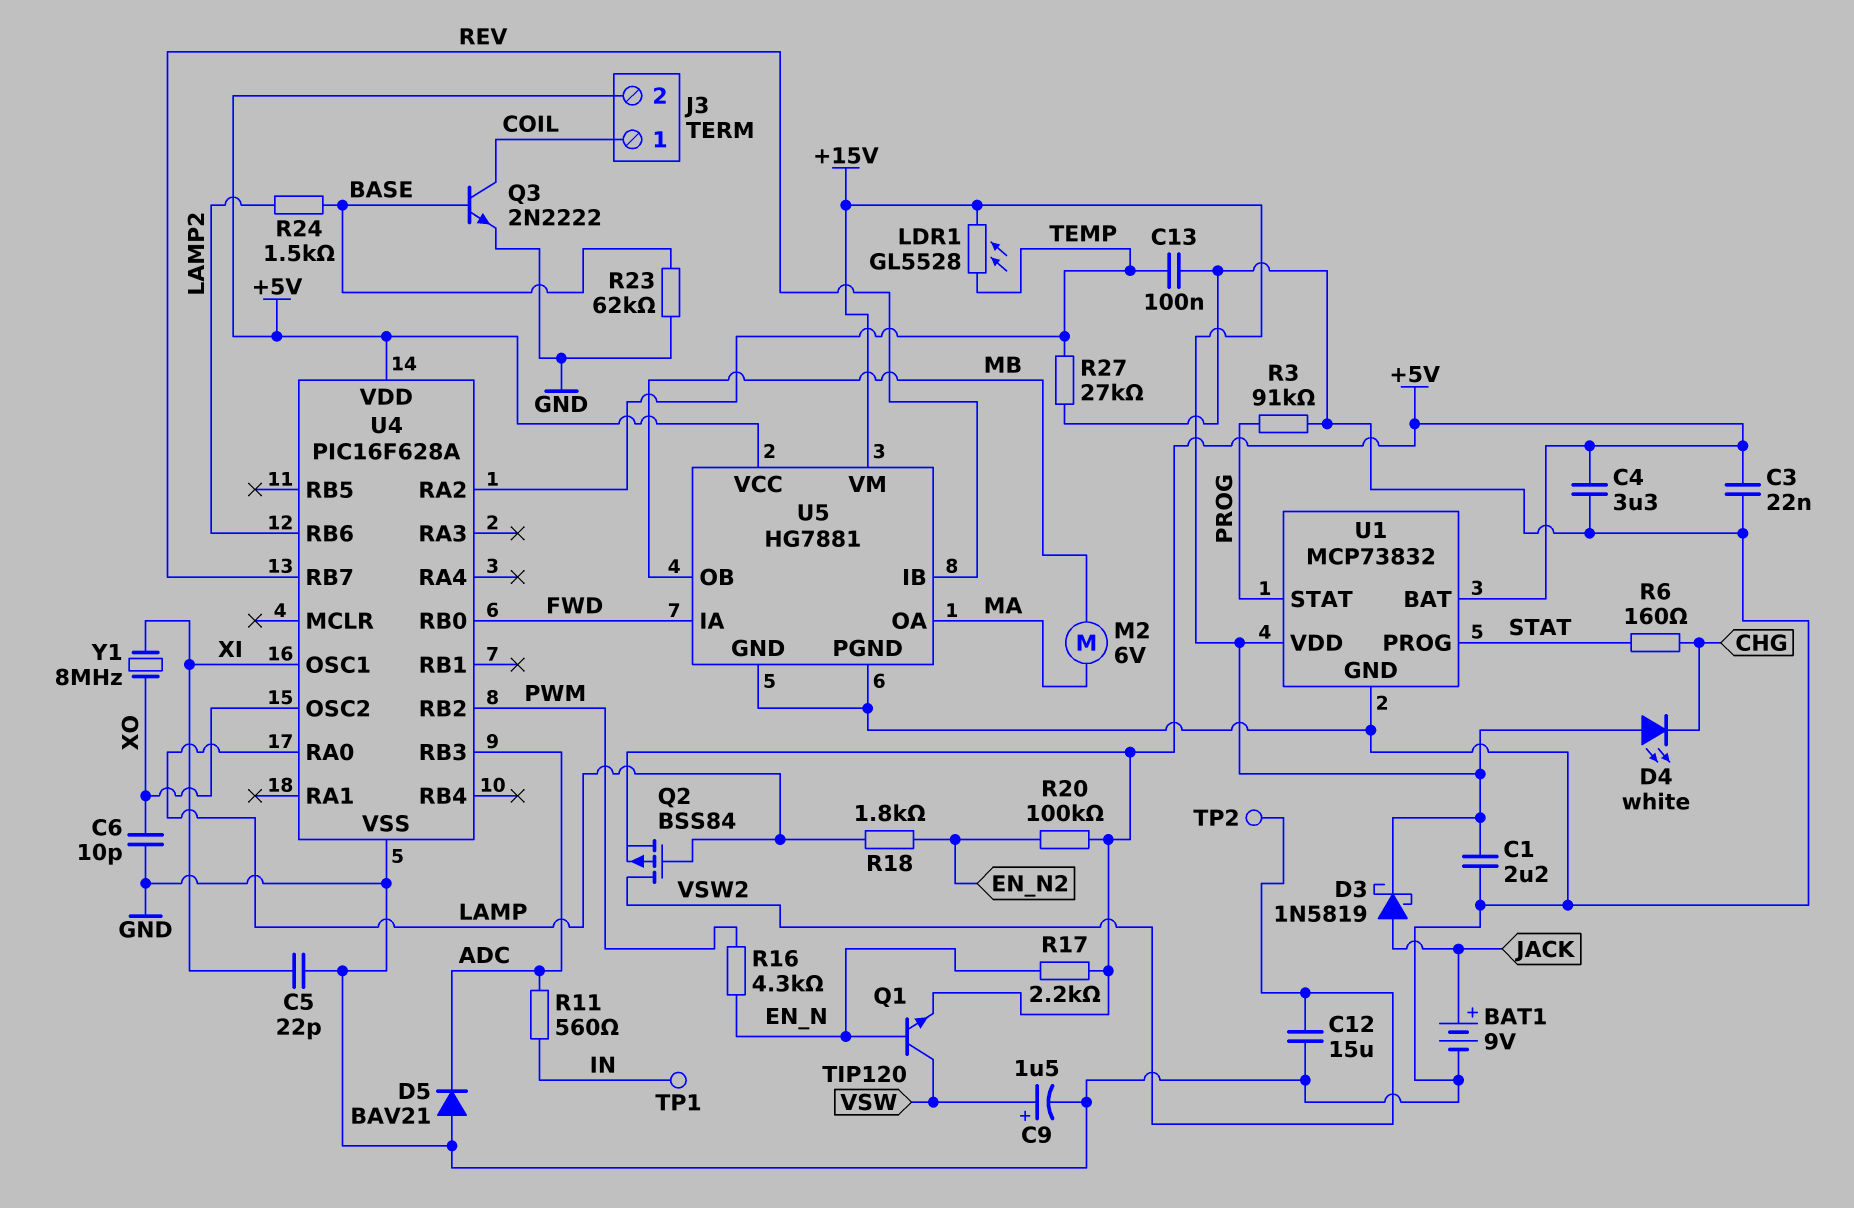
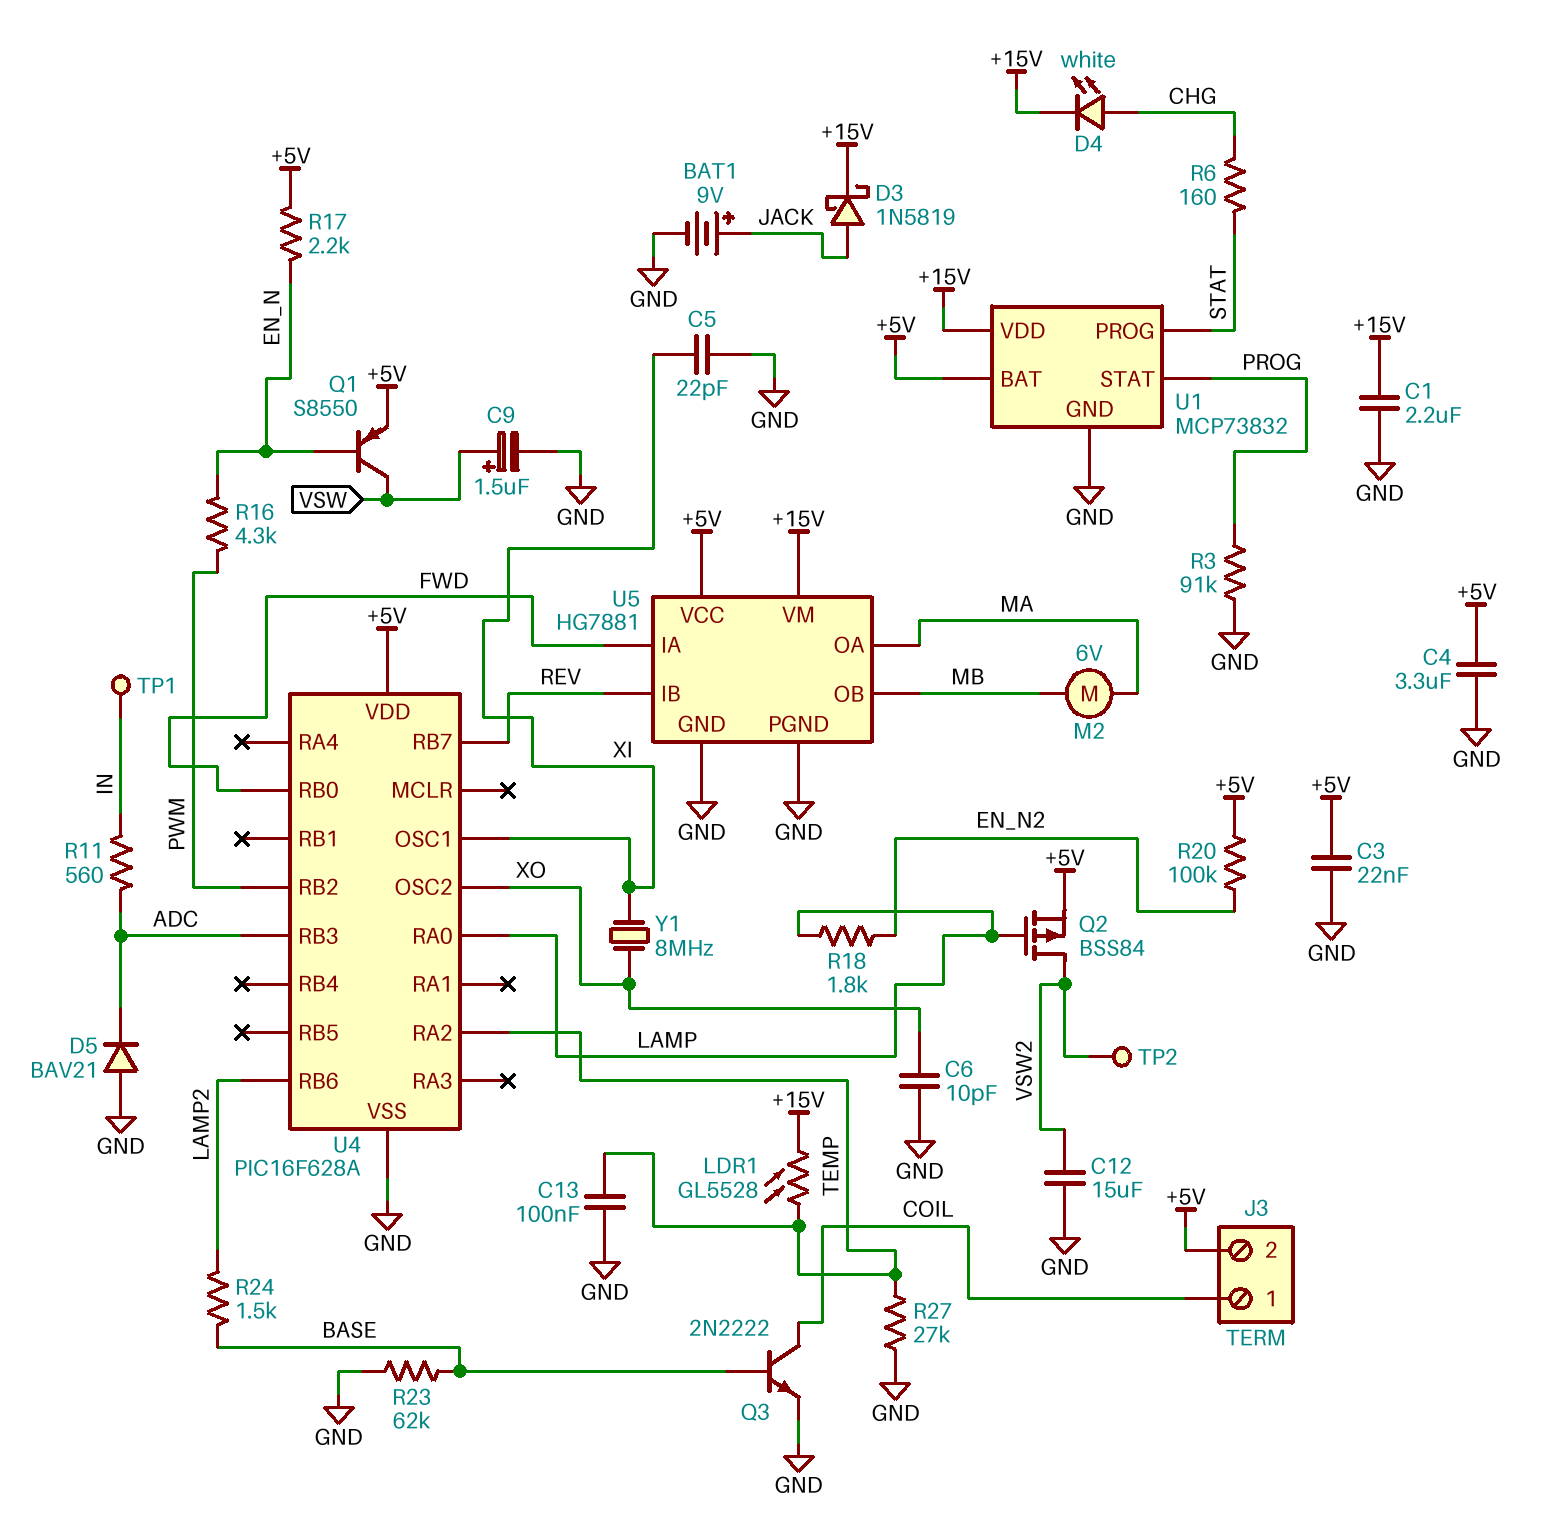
D4: LED white (A +15V, K CHG) -> LED white (A CHG, K +15V)
Q1: NPN TIP120 (B EN_N, C VSW, E +5V) -> PNP S8550 (B EN_N, C VSW, E +5V)

